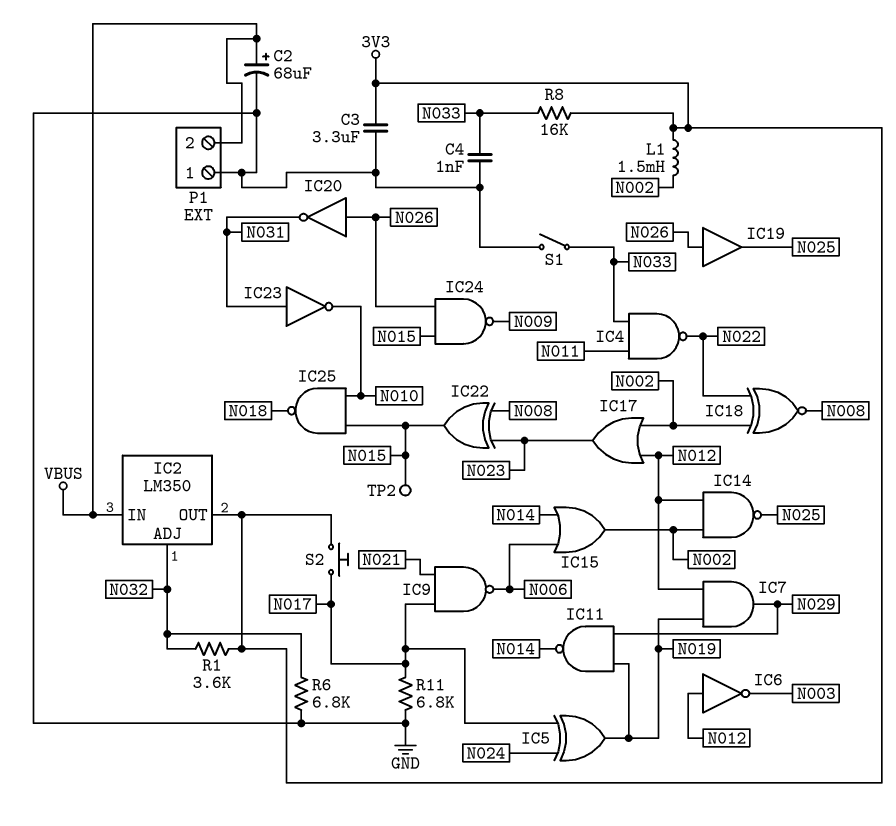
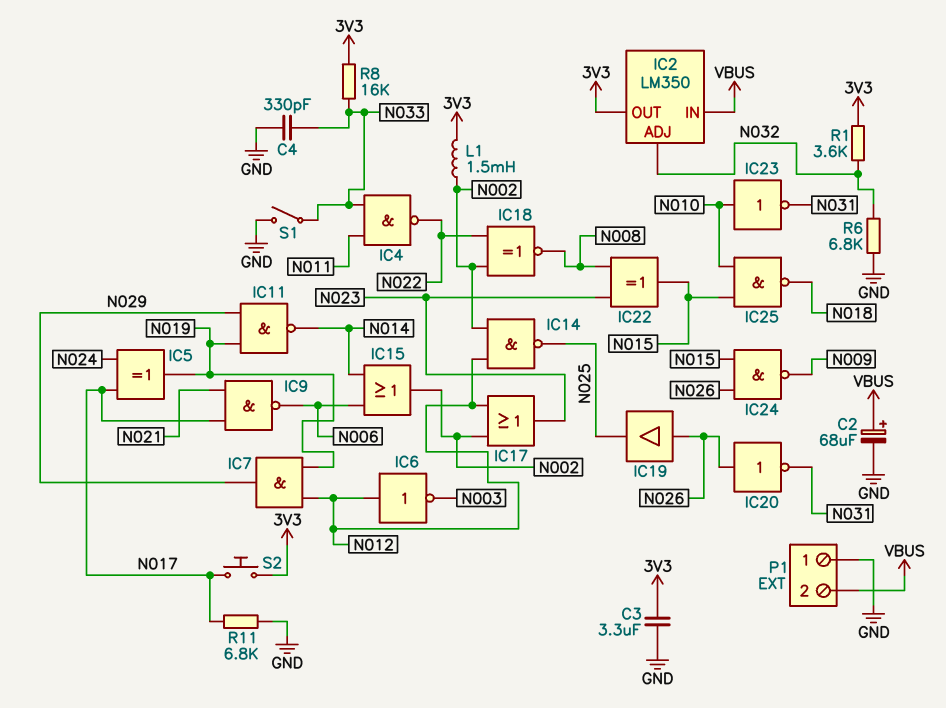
C4: 1nF (GND, N033) -> 330pF (GND, N033)
IC23: NOT (in N031, out N010) -> NOT (in N010, out N031)
TP2: test point (N015) -> none

